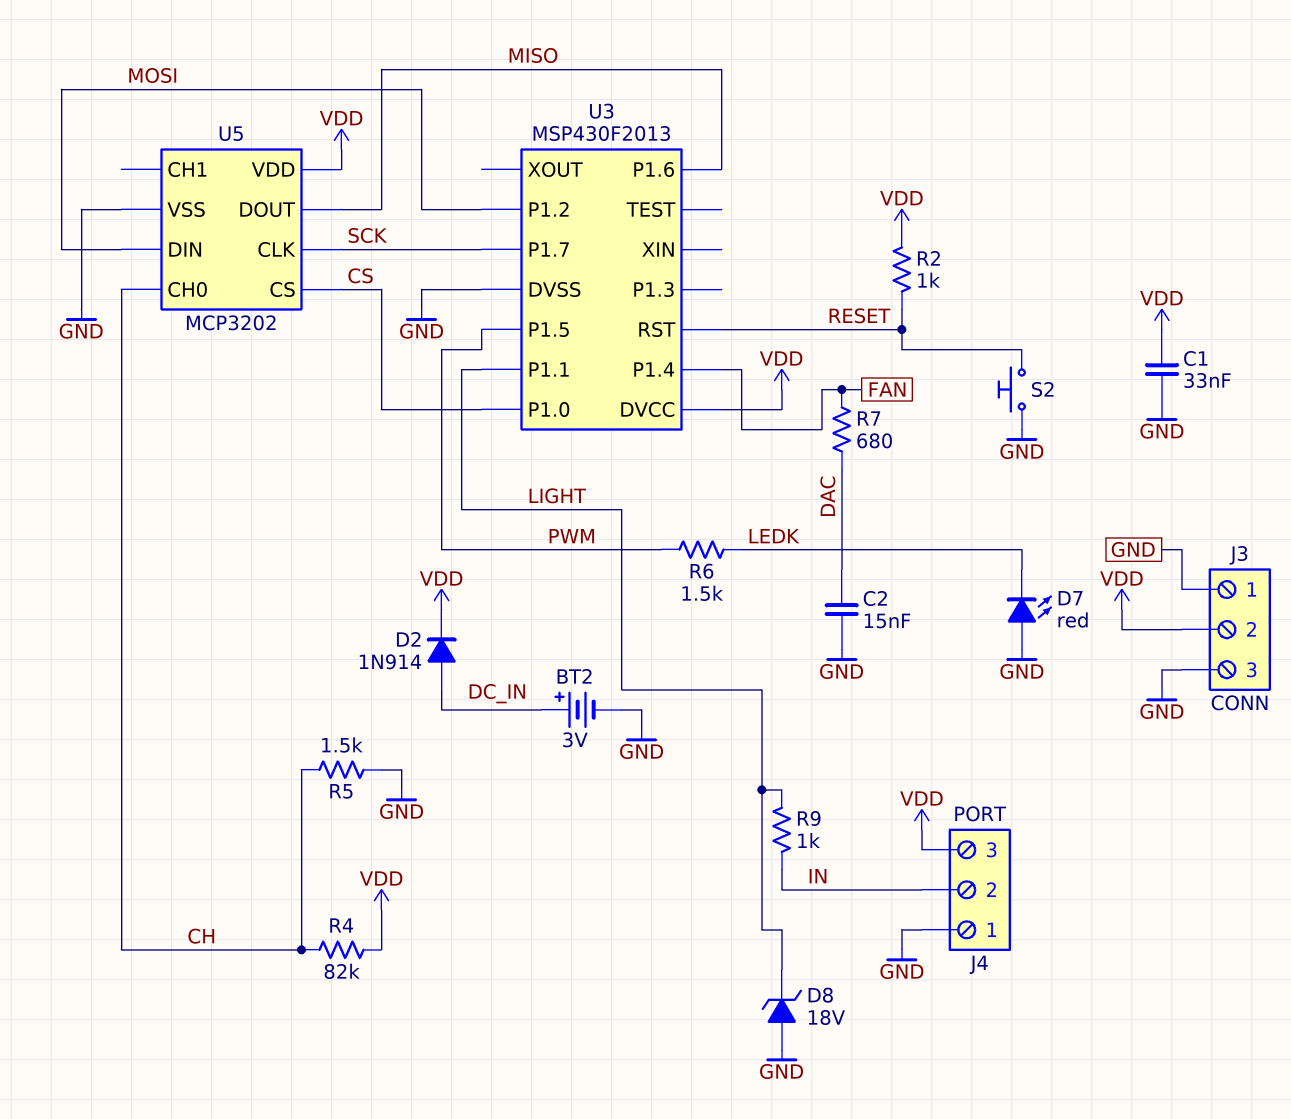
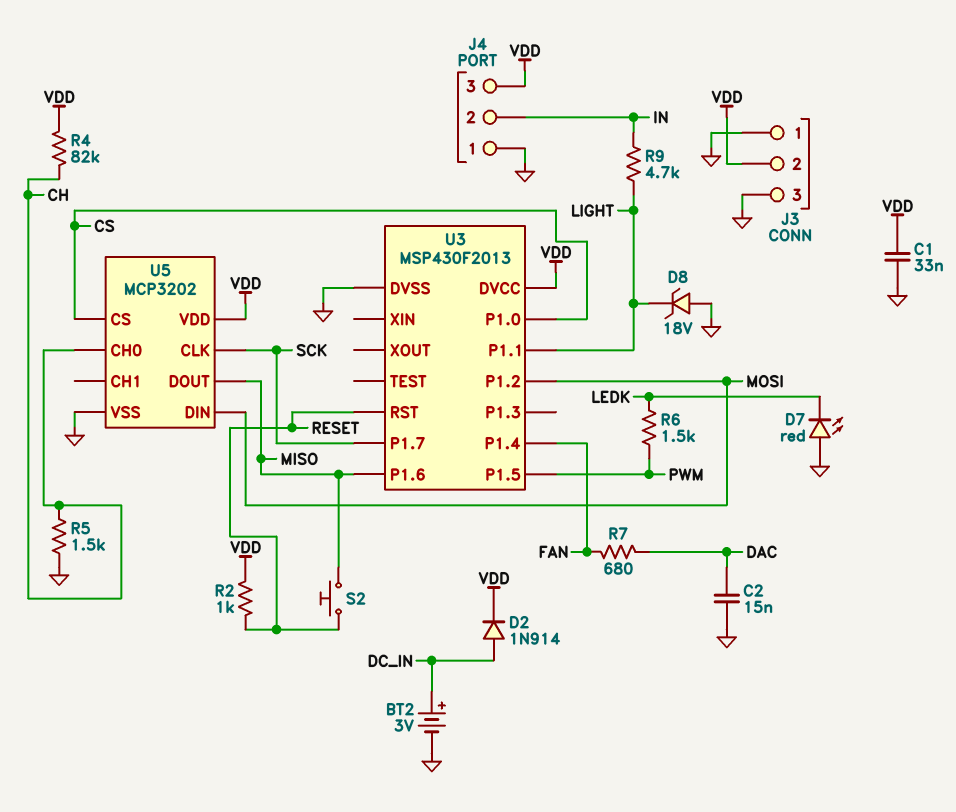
R9: 1k (IN, LIGHT) -> 4.7k (IN, LIGHT)
S2: button (GND, RESET) -> button (MISO, RESET)

